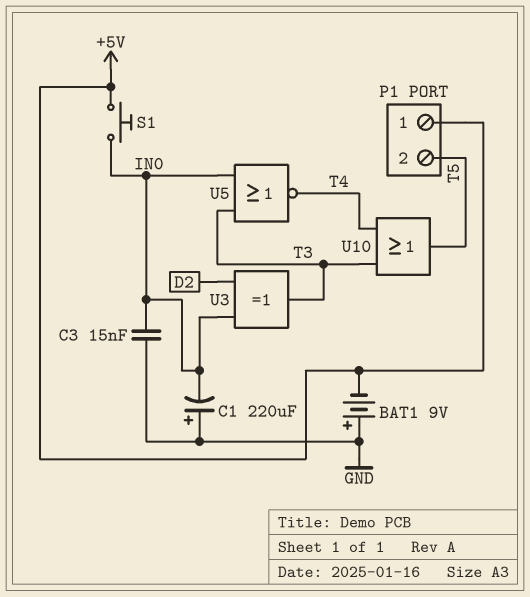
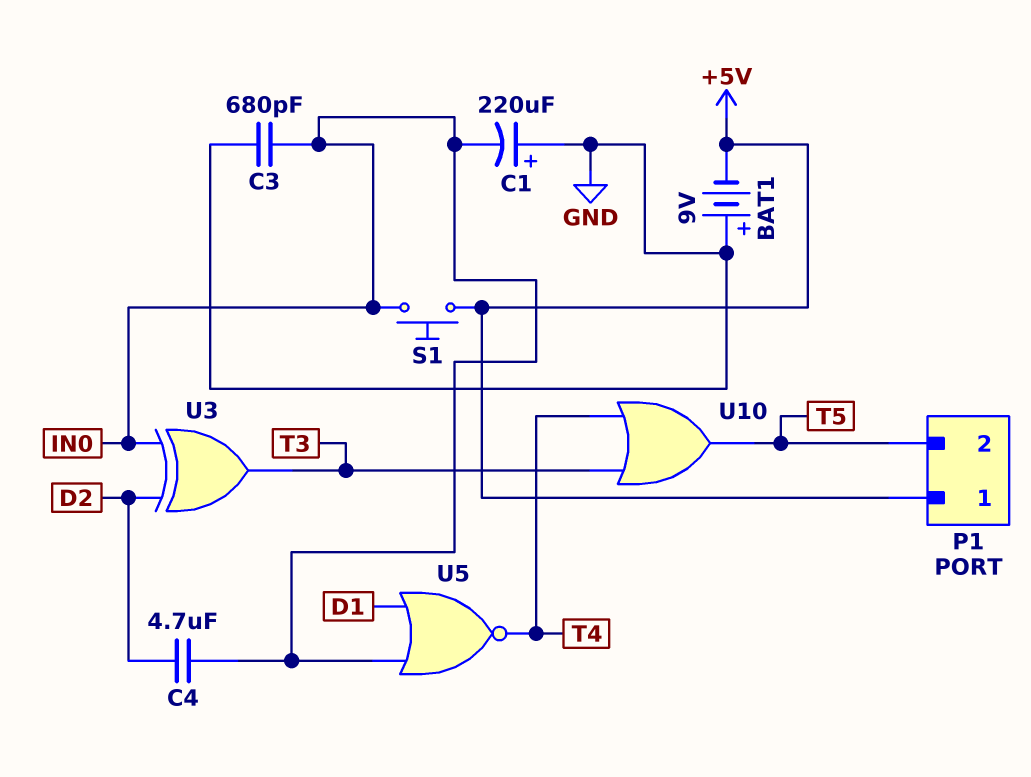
C3: 15nF (GND, IN0) -> 680pF (GND, IN0)
C4: none -> 4.7uF (D2, IN0)
U5: NOR (in IN0, in T3, out T4) -> NOR (in D1, in IN0, out T4)

